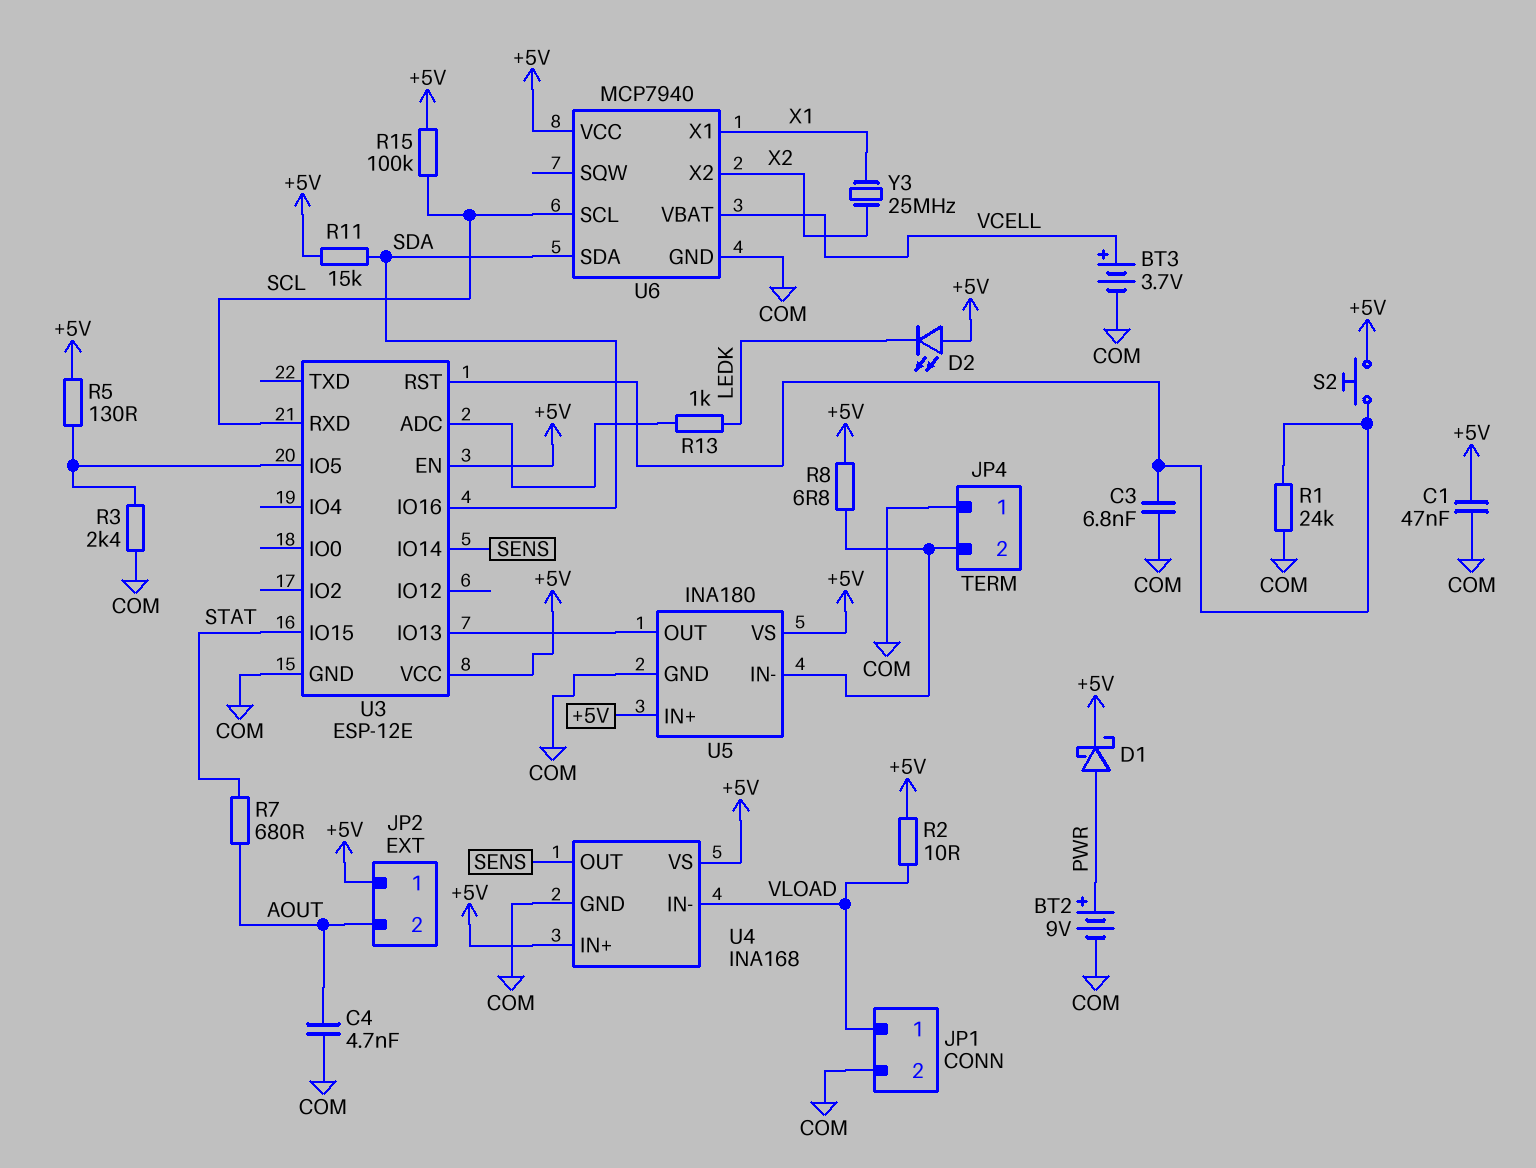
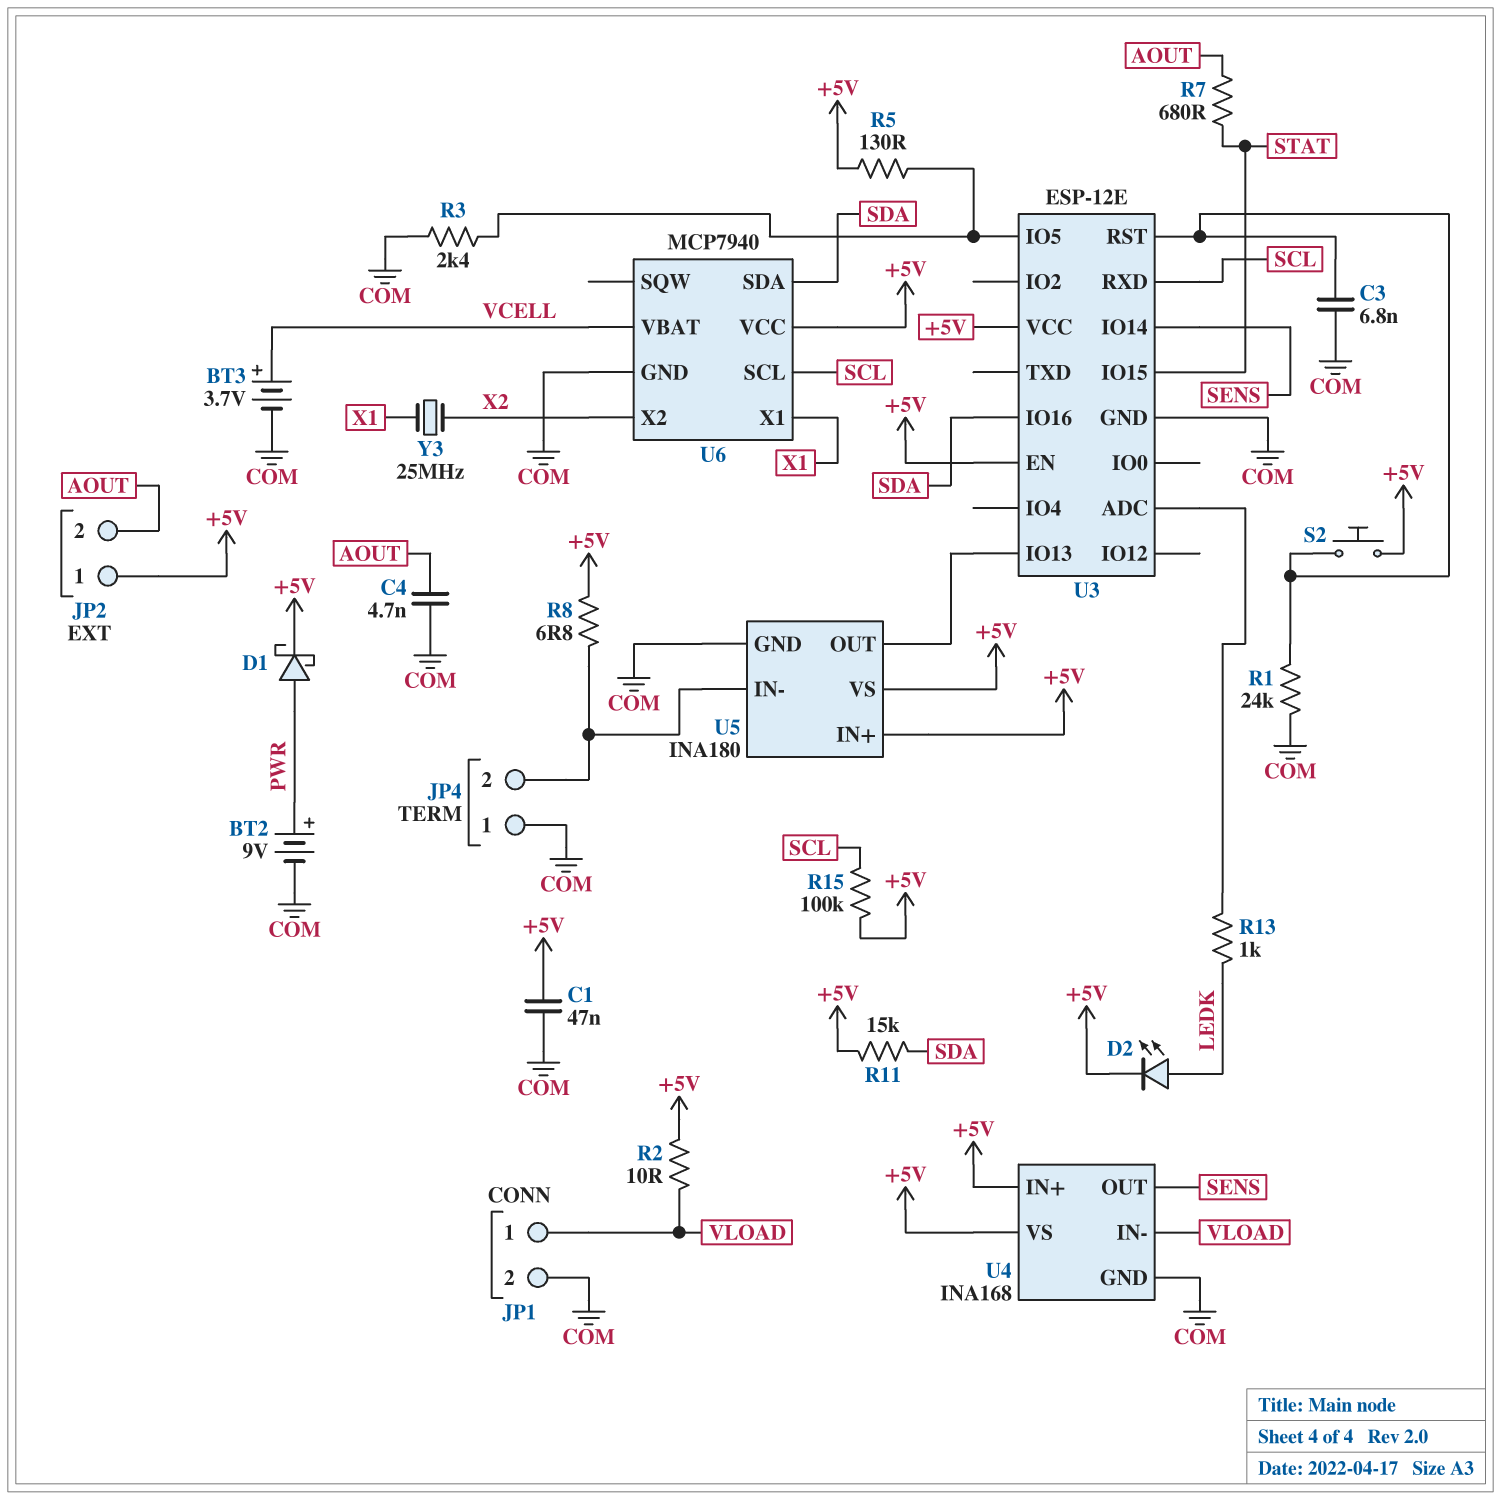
D2: LED (A +5V, K LEDK) -> LED (A LEDK, K +5V)

